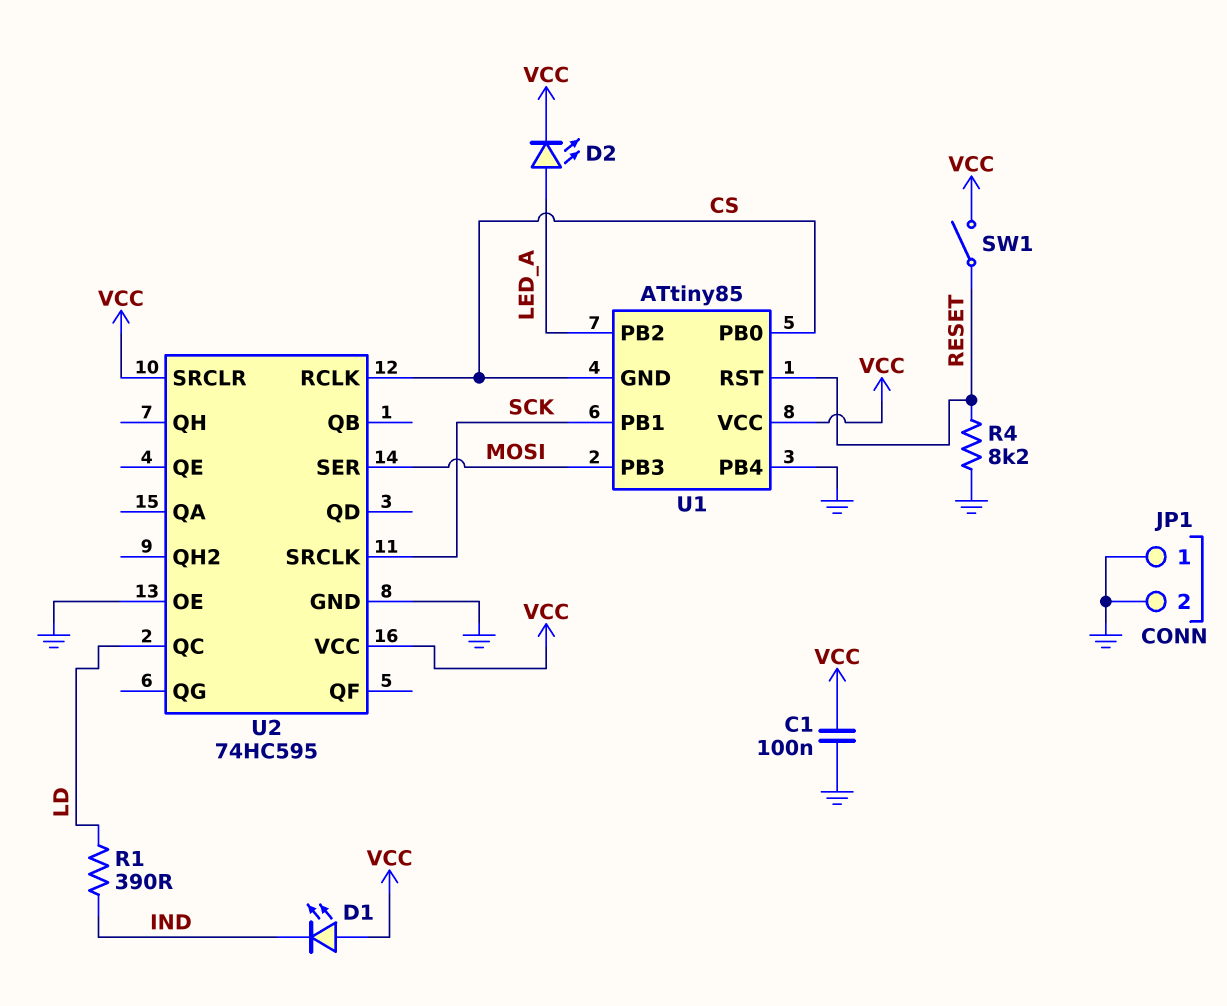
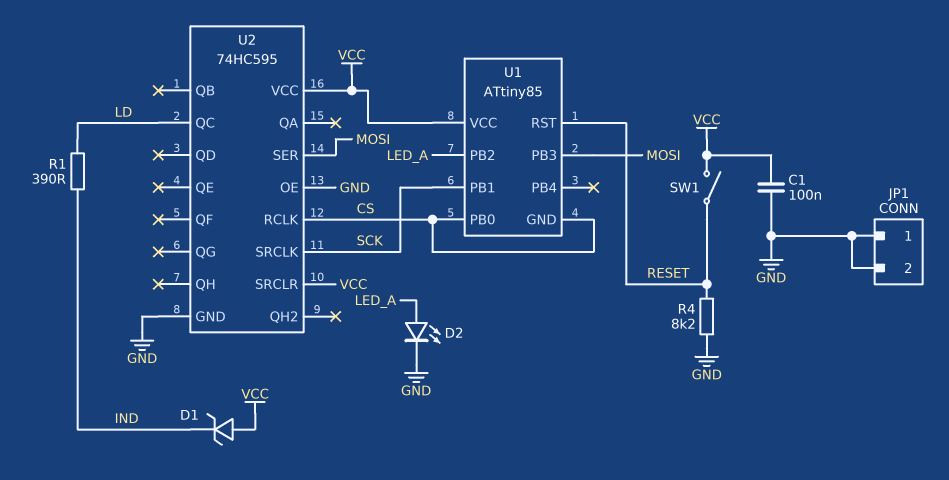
D1: LED (A VCC, K IND) -> zener (A VCC, K IND)
D2: LED (A LED_A, K VCC) -> LED (A LED_A, K GND)
U1 pin PB4: GND -> none

